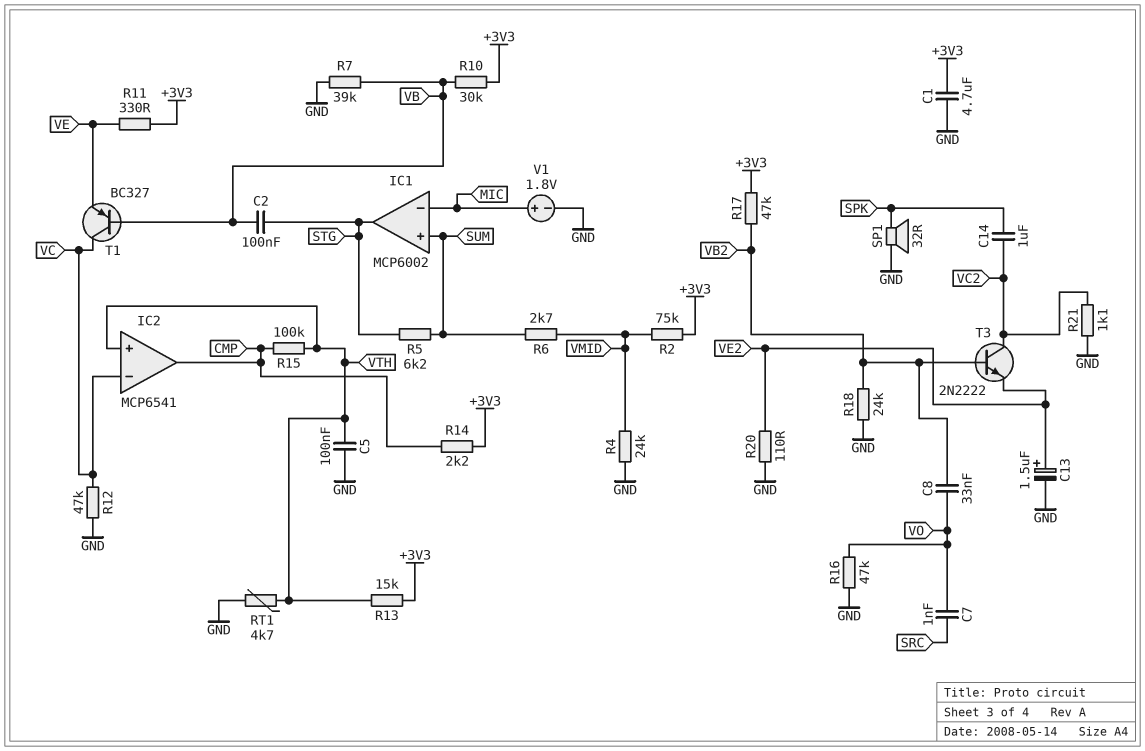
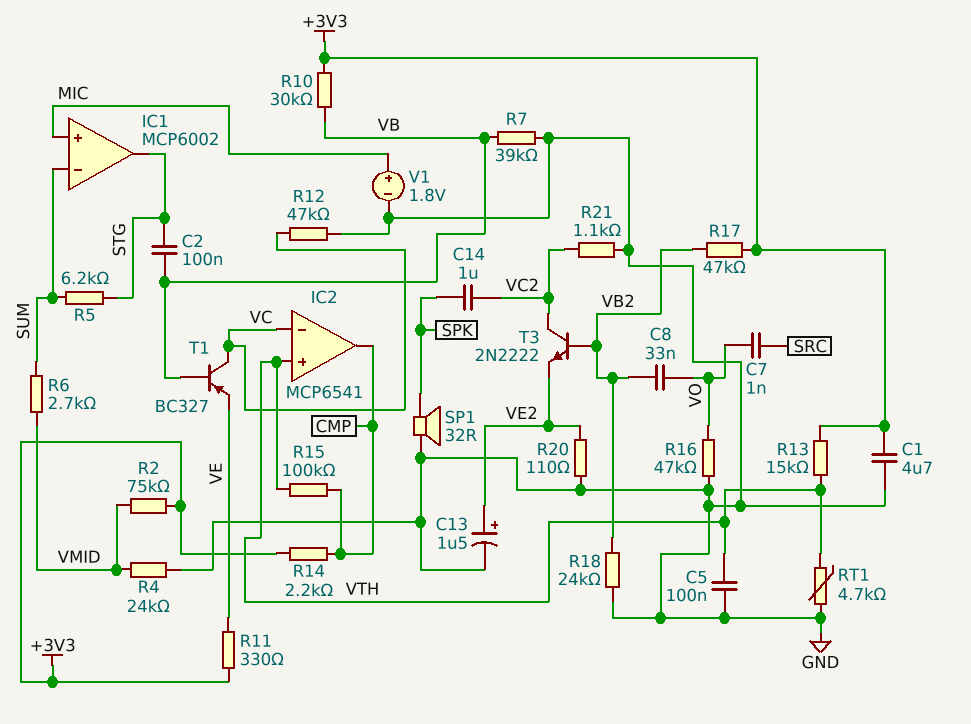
IC1 pin in+: SUM -> MIC
IC1 pin in-: MIC -> SUM

